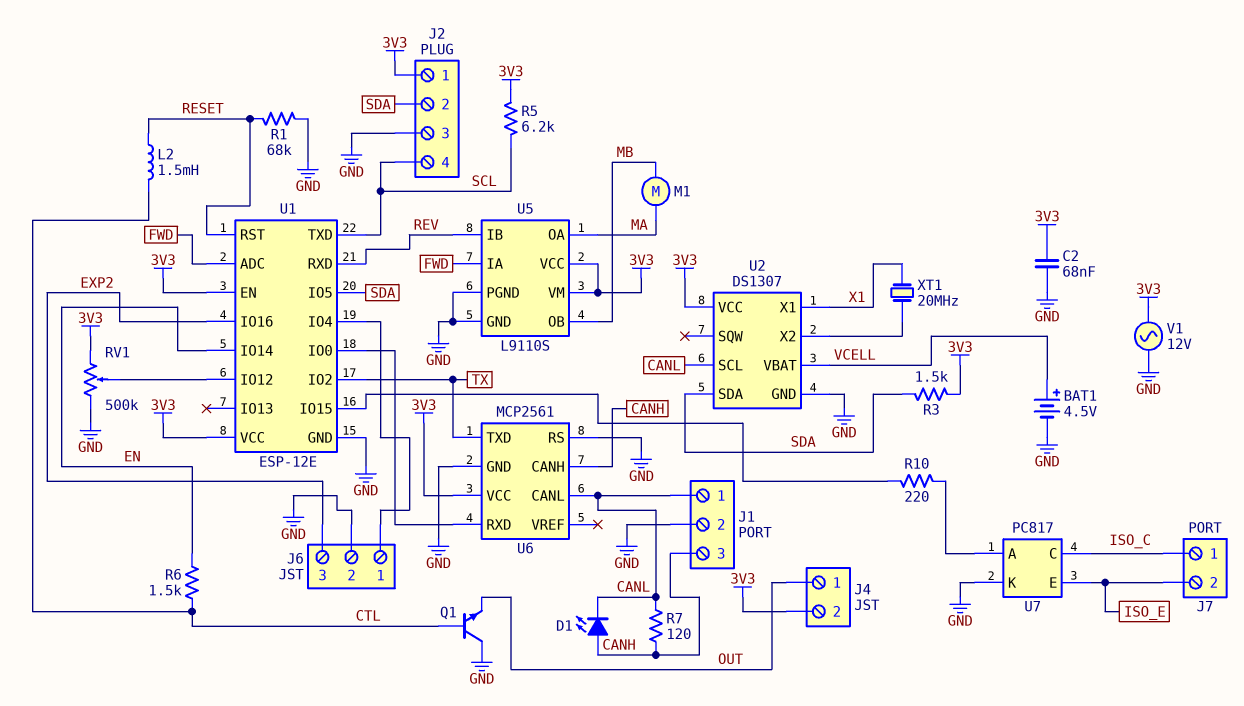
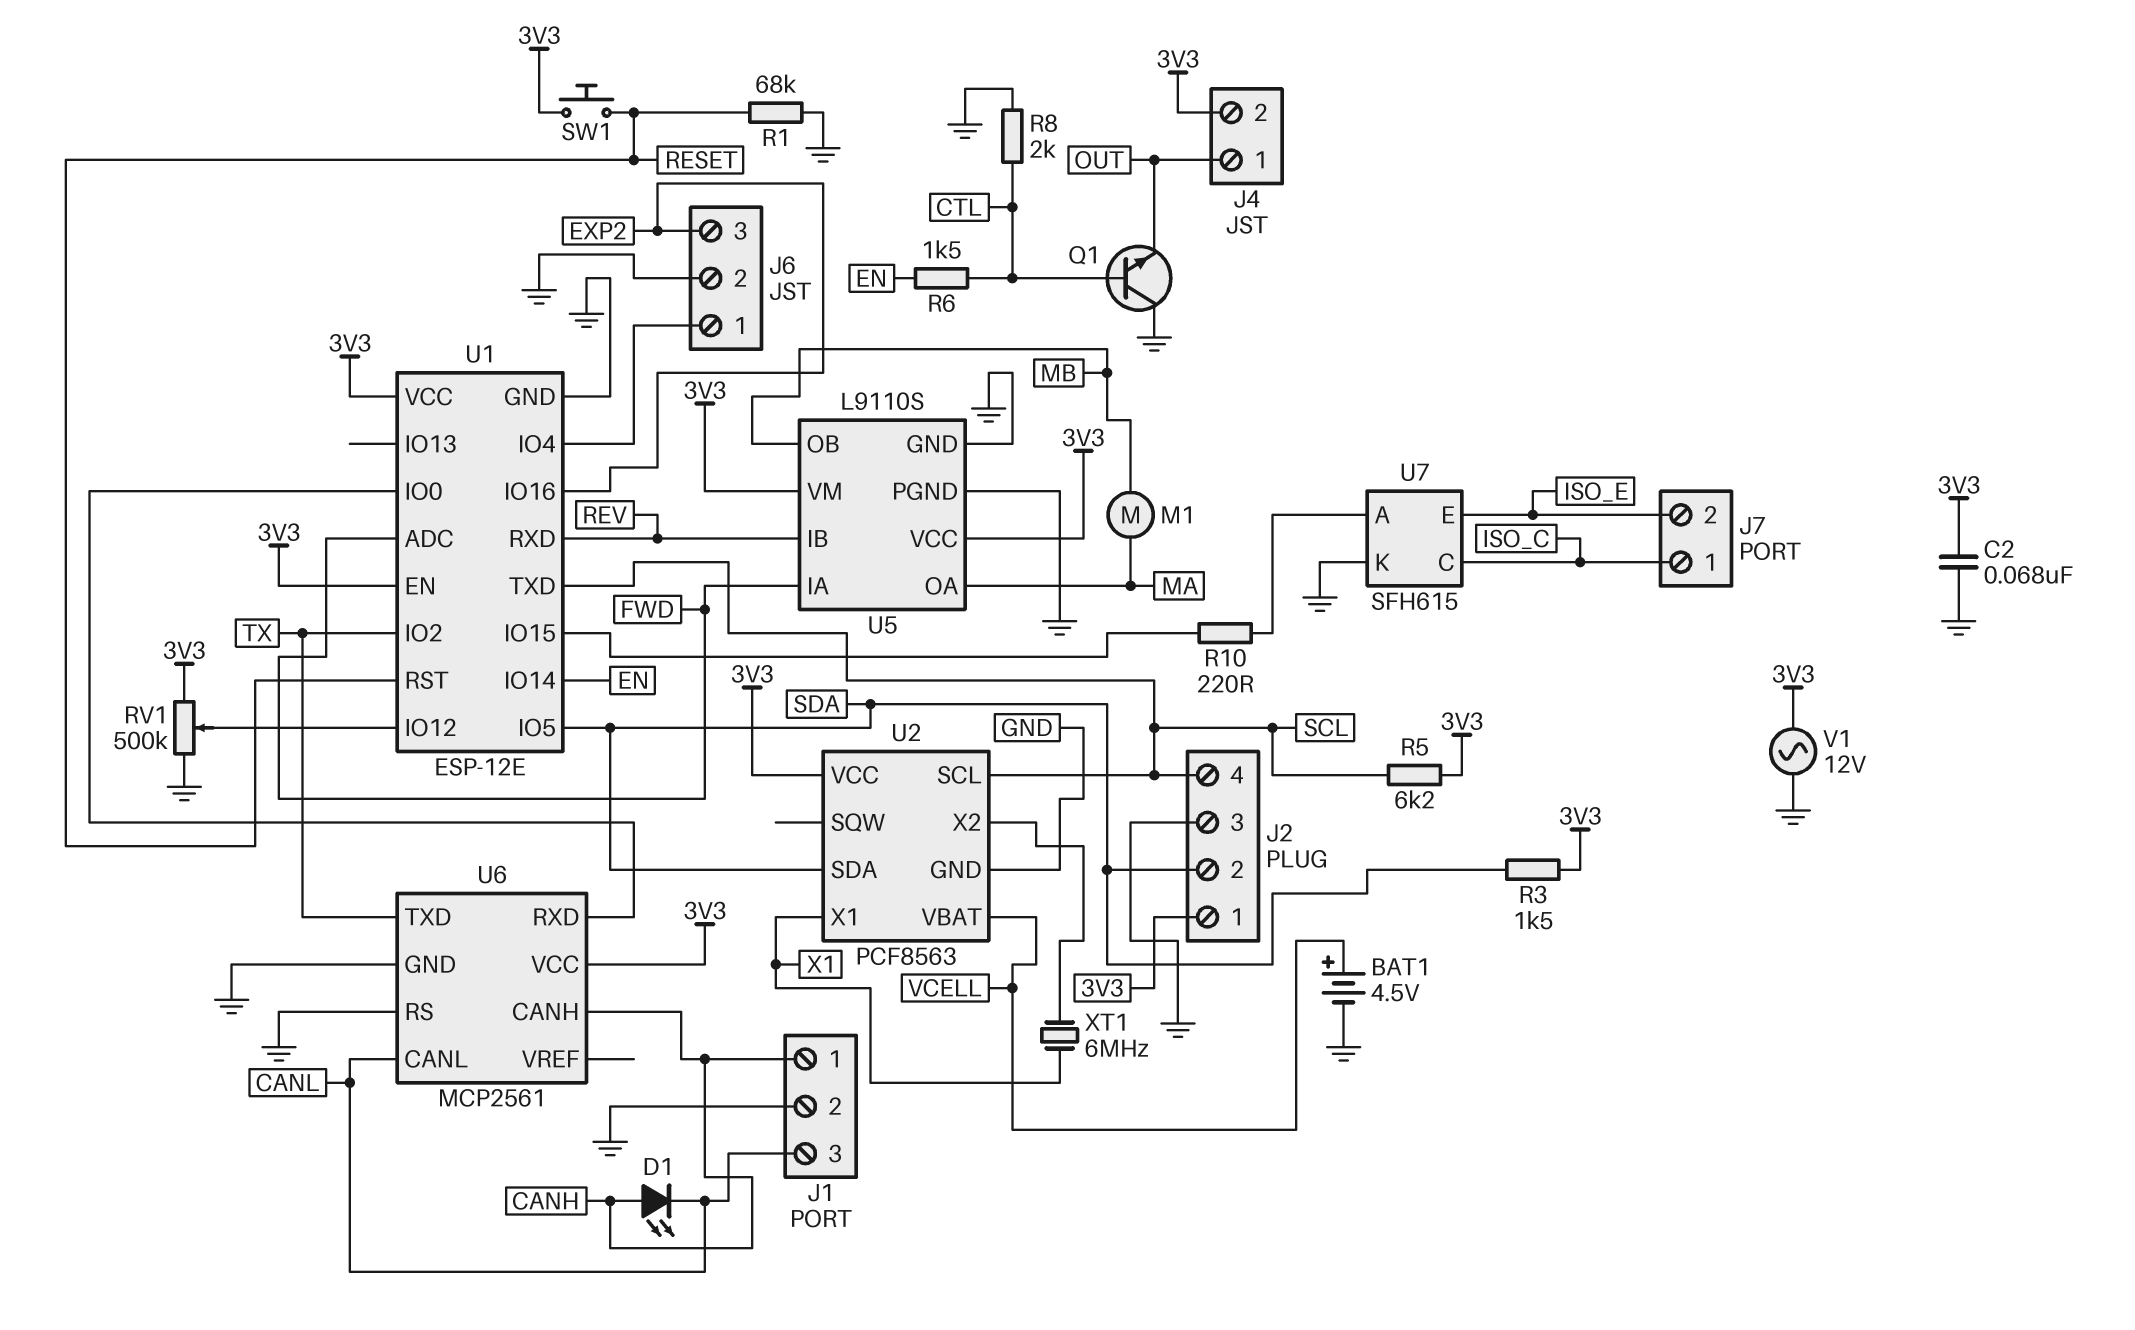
J1 pin 1: CANL -> CANH
J1 pin 3: CANH -> CANL
L2: 1.5mH (CTL, RESET) -> none
R7: 120 (CANH, CANL) -> none
R8: none -> 2k (CTL, GND)
SW1: none -> button (3V3, RESET)
U2: DS1307 -> PCF8563
U2 pin SCL: CANL -> SCL
U7: PC817 -> SFH615
XT1: 20MHz (U2/X2, X1) -> 6MHz (U2/X2, X1)

